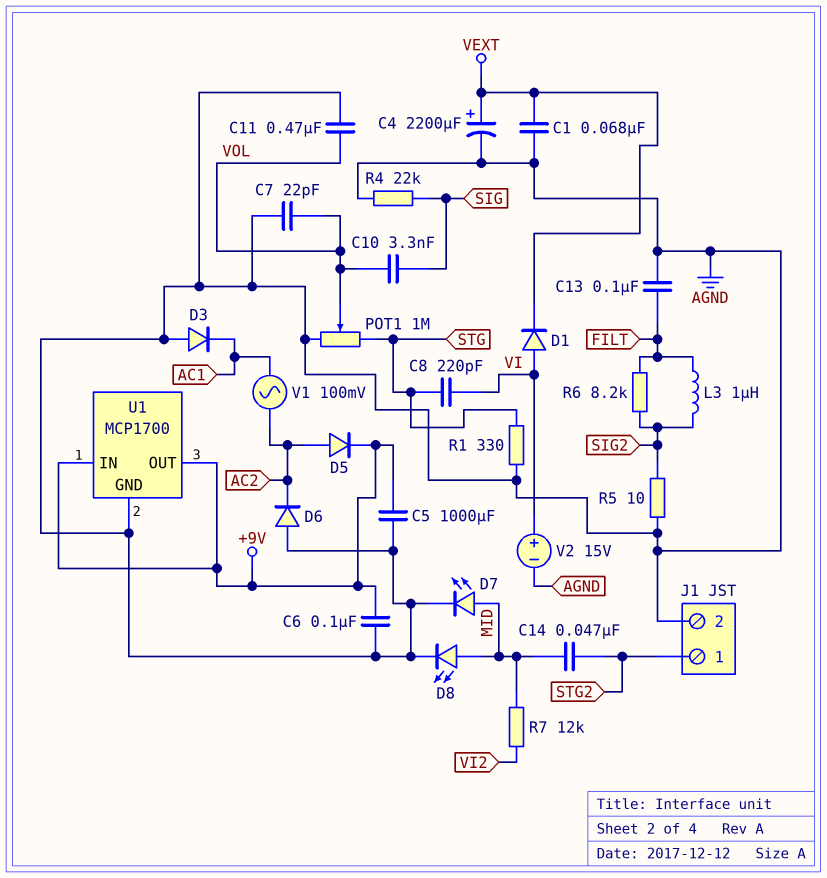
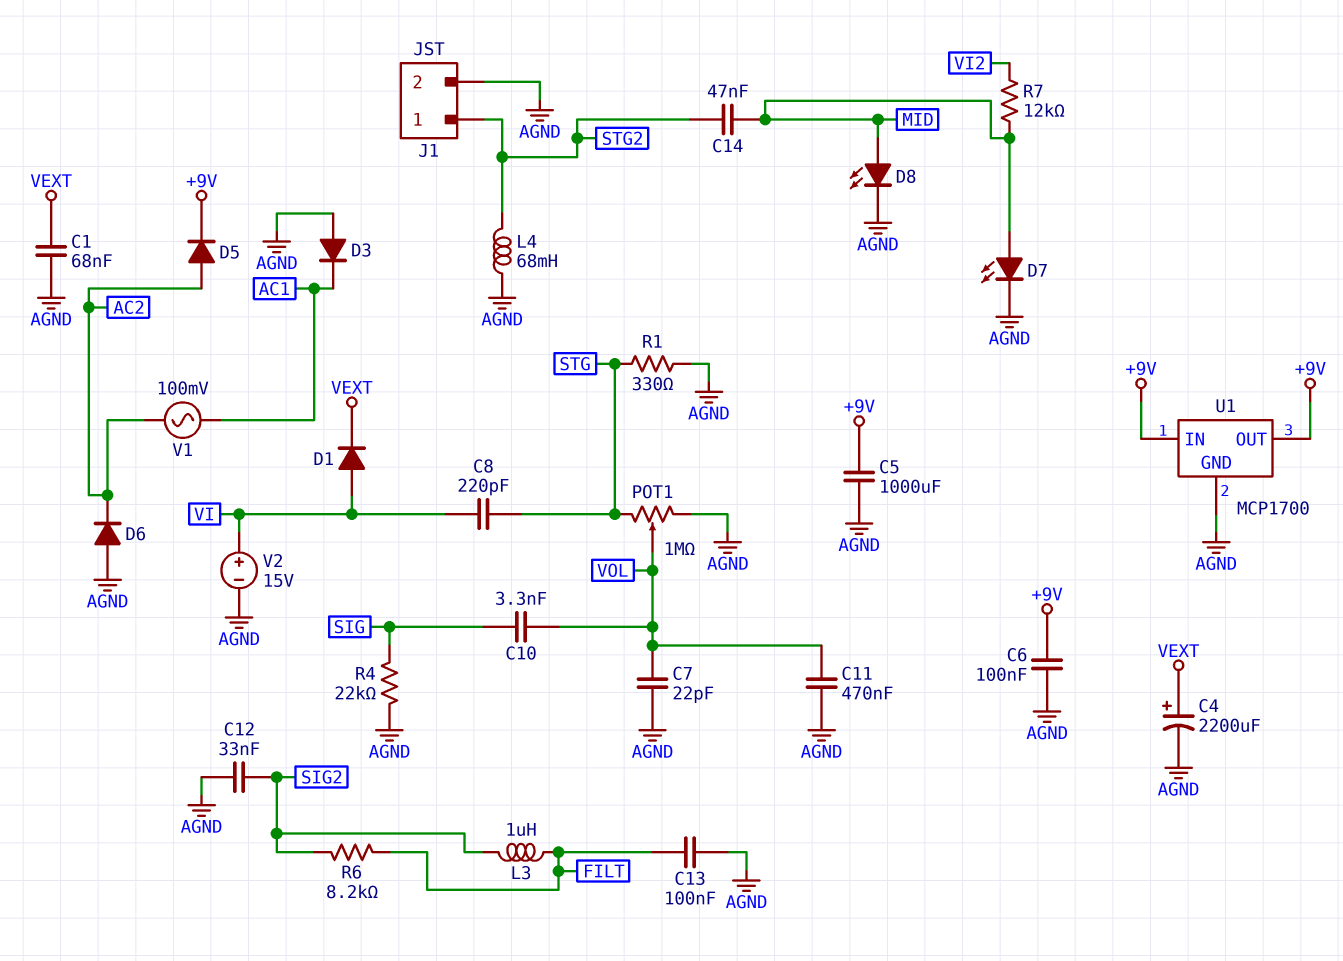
C12: none -> 33nF (AGND, SIG2)
L4: none -> 68mH (AGND, STG2)
R5: 10 (AGND, SIG2) -> none

